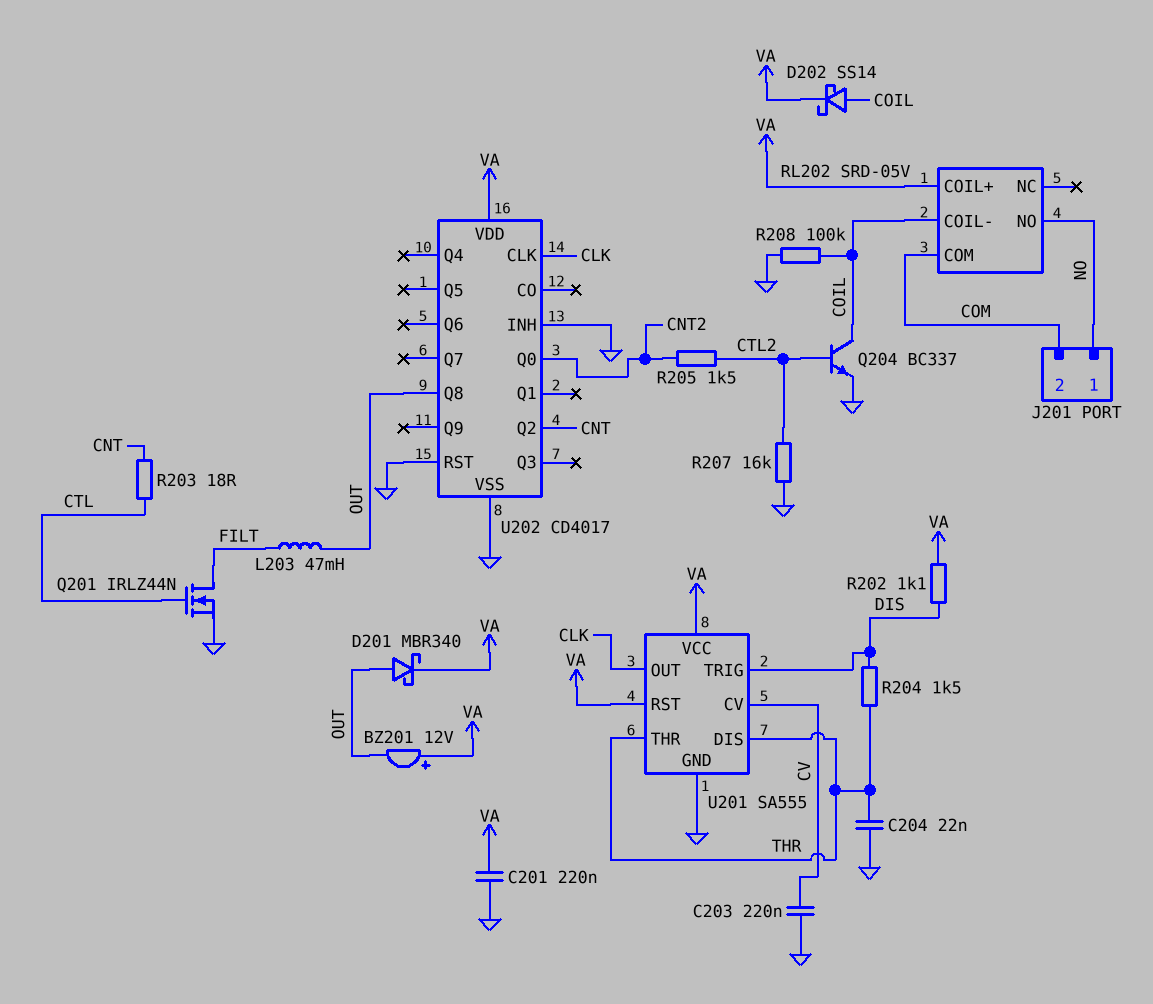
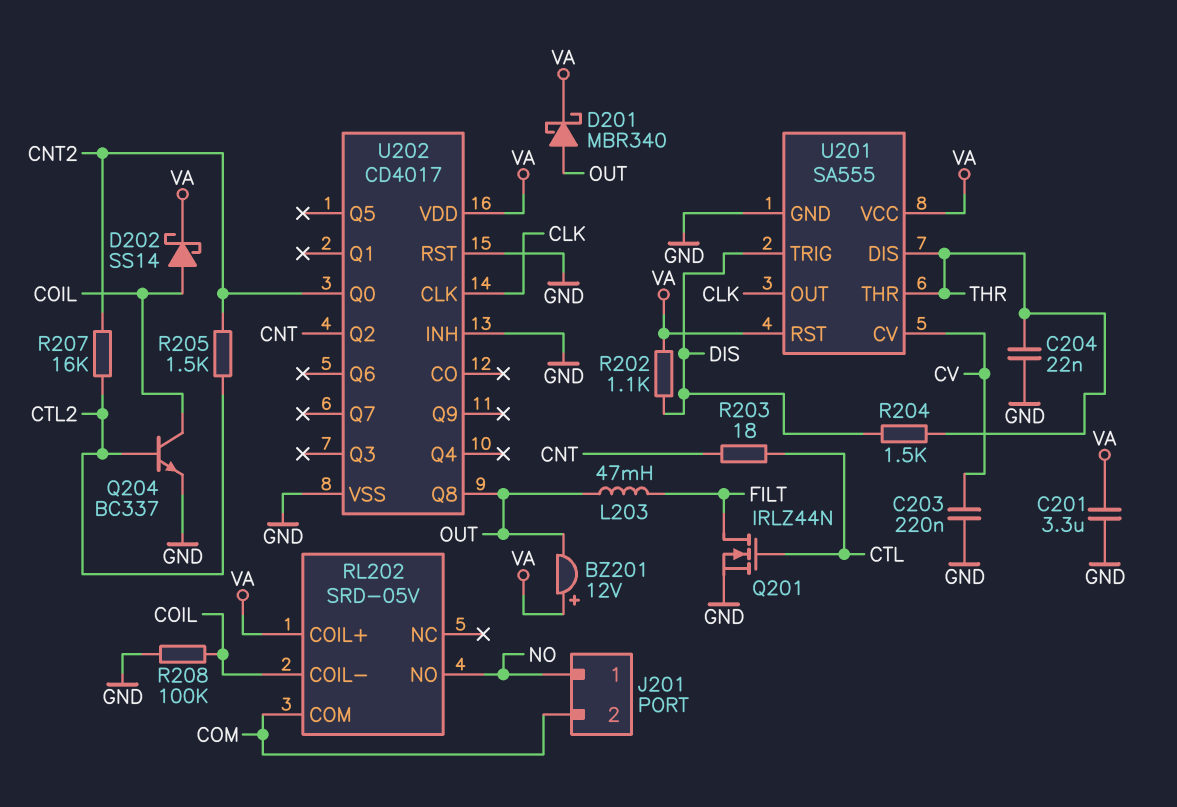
C201: 220nF (GND, VA) -> 3.3uF (GND, VA)
R207: 16k (CTL2, GND) -> 16k (CNT2, CTL2)

